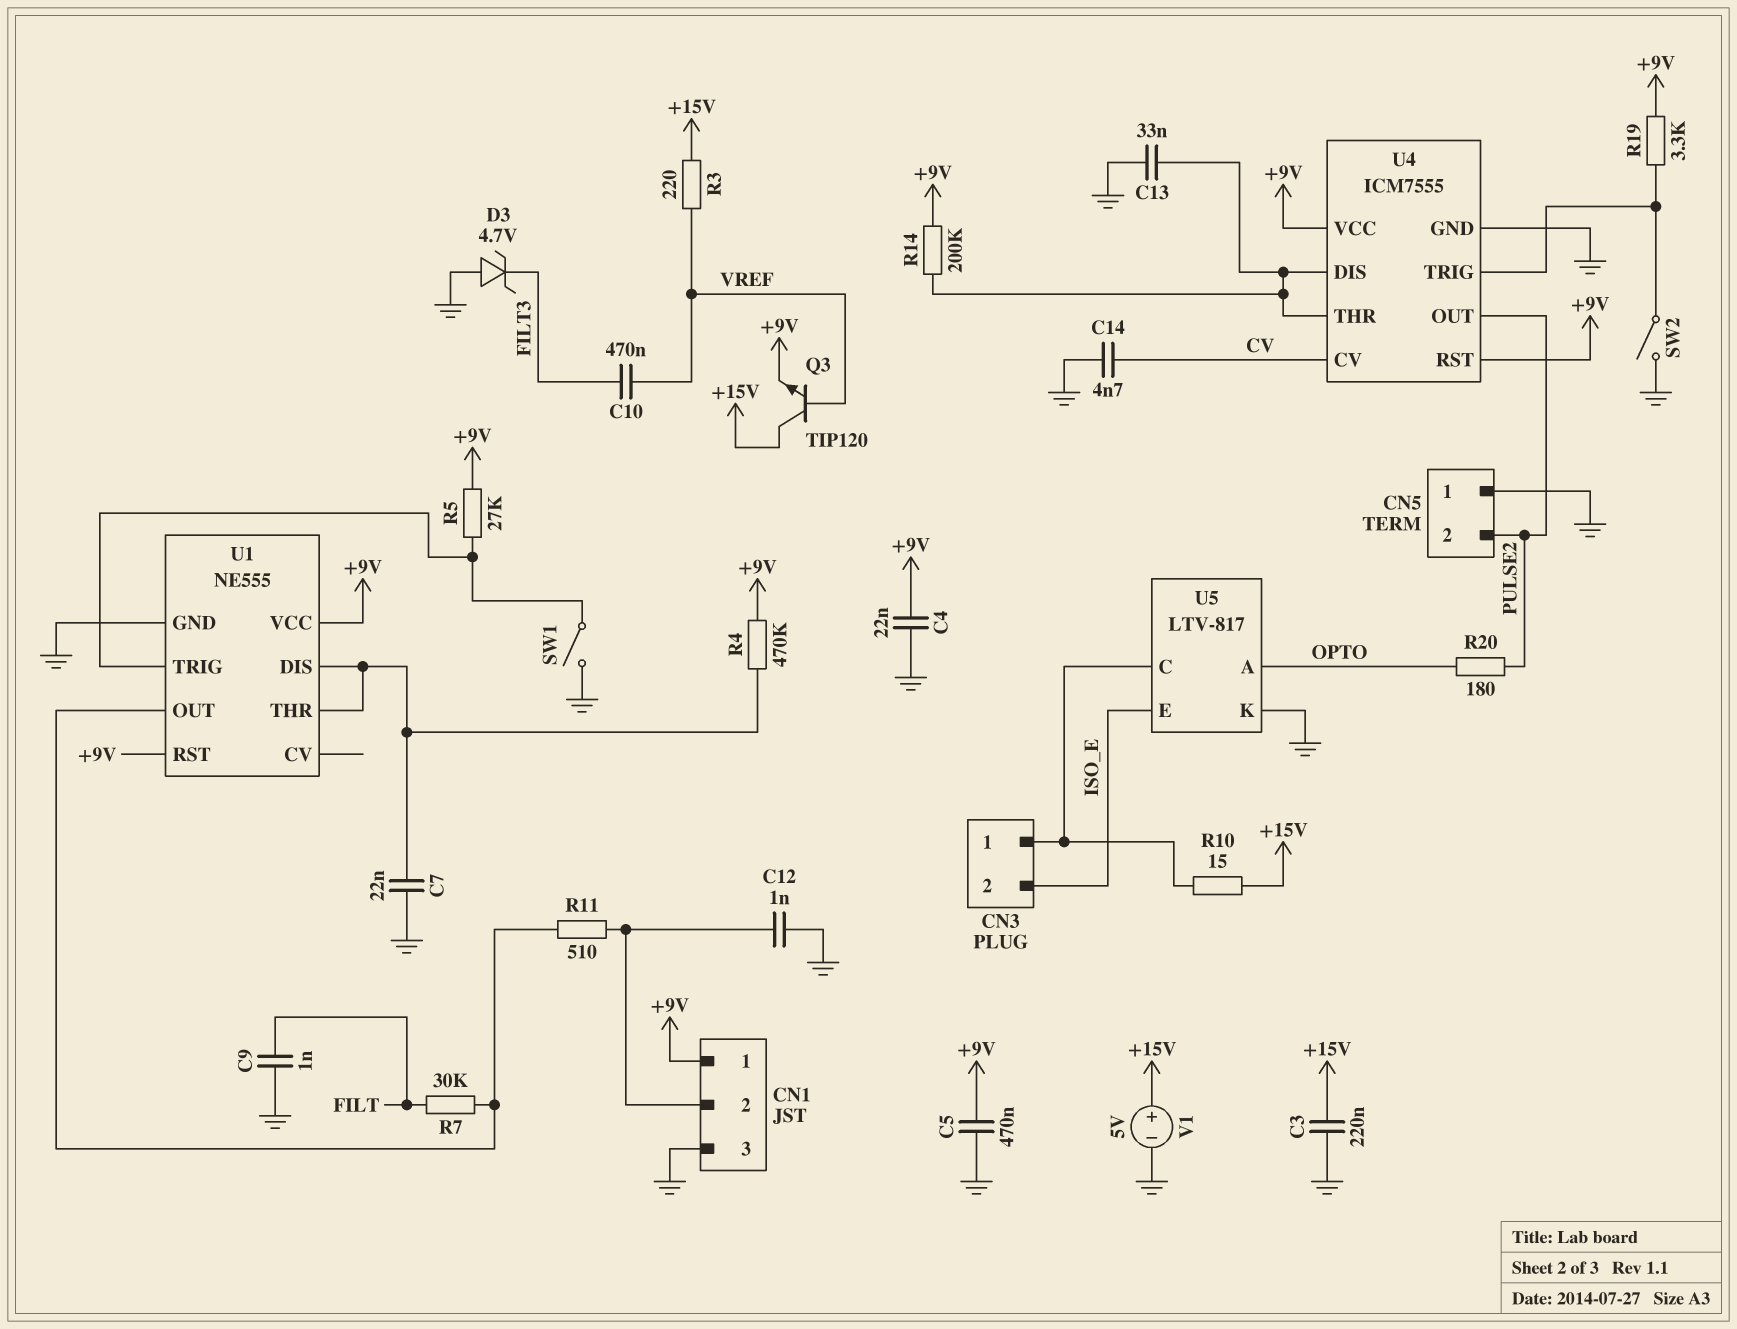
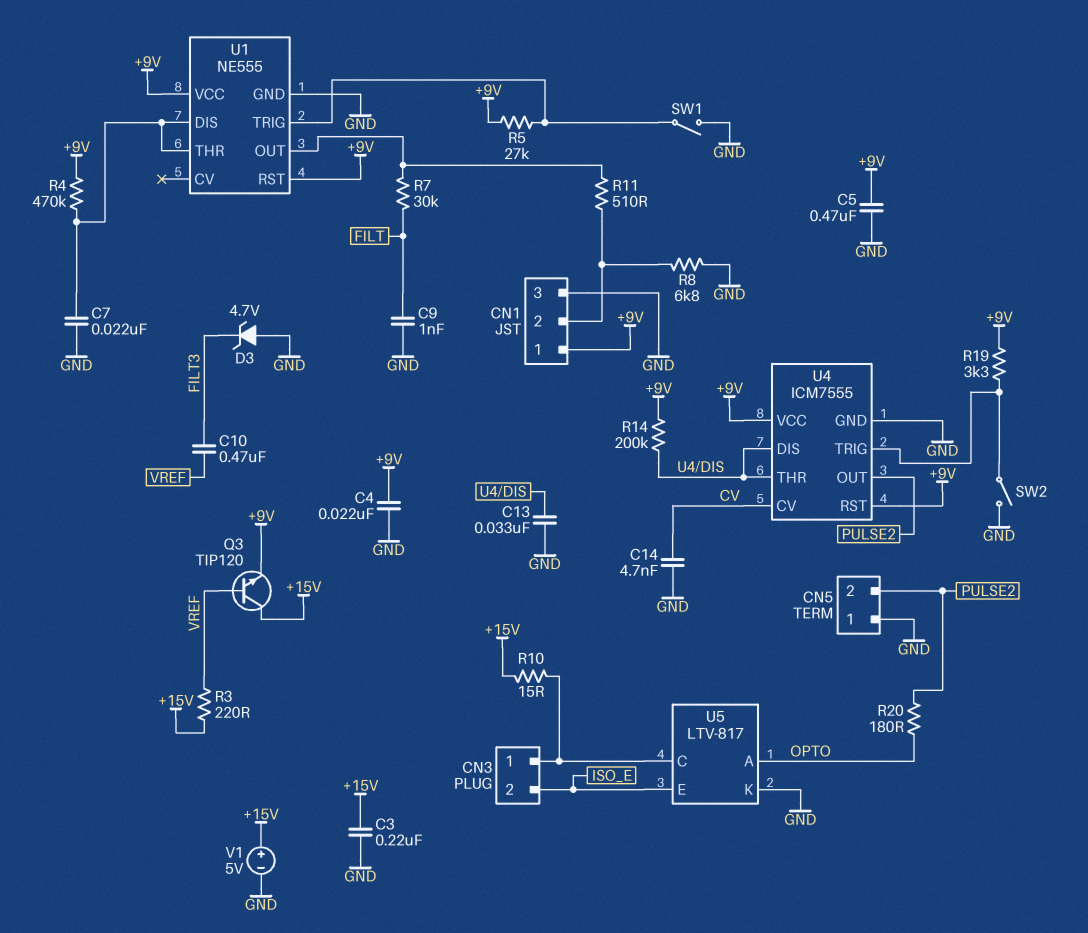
C12: 1nF (CN1/2, GND) -> none
R8: none -> 6.8k (CN1/2, GND)

